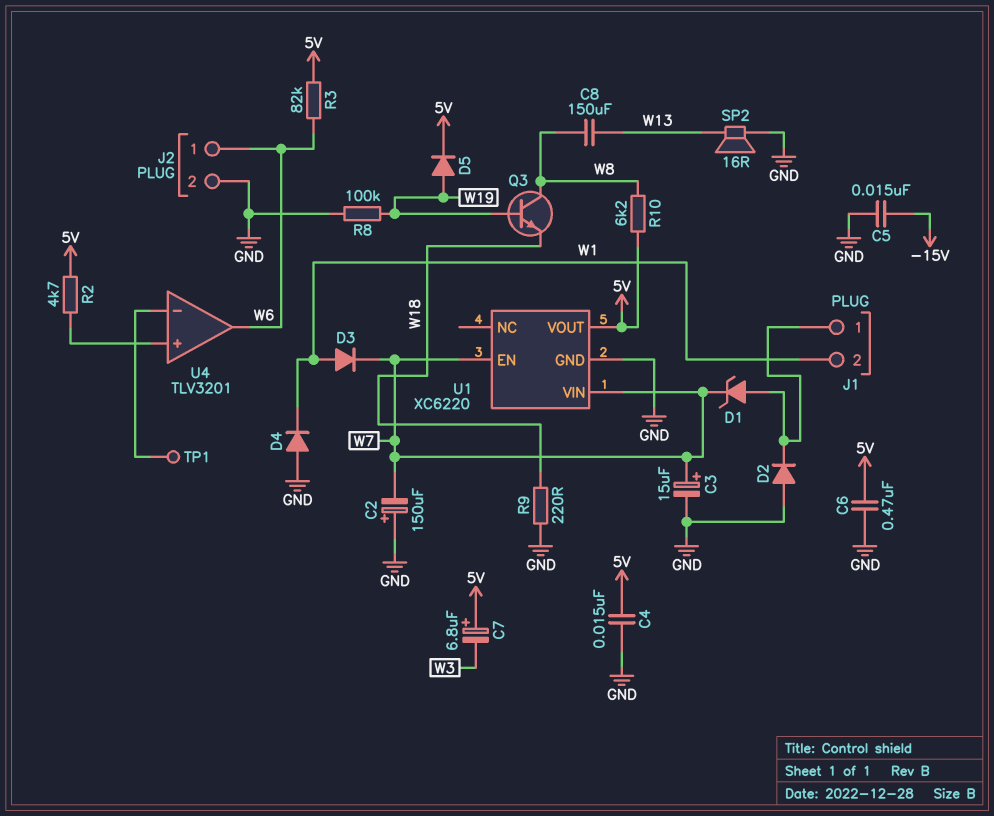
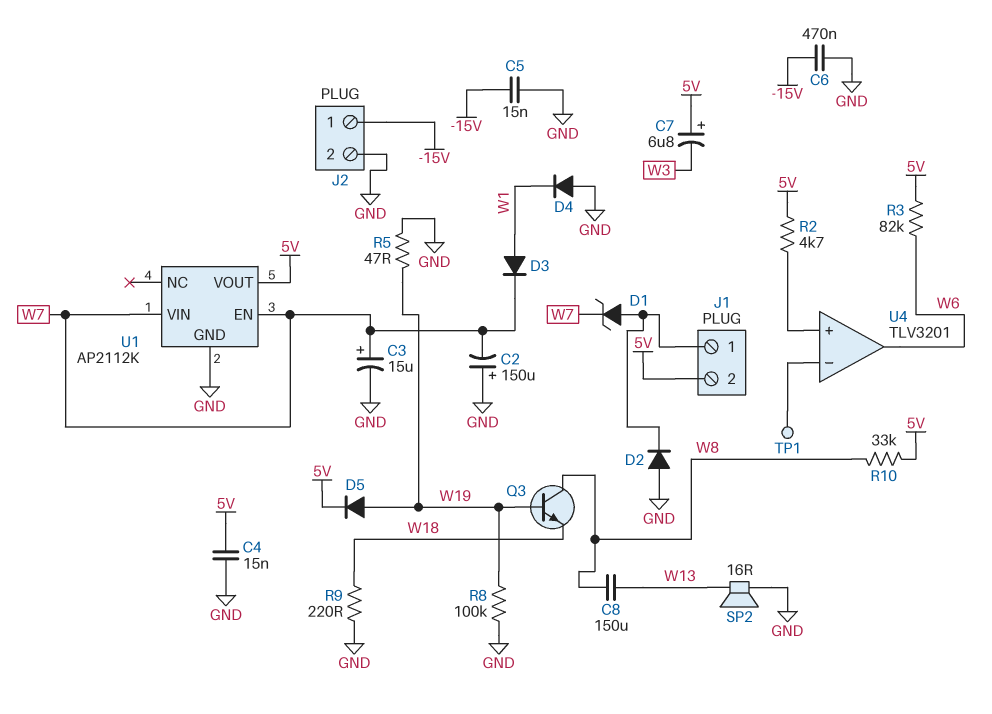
C6: 470nF (5V, GND) -> 470nF (-15V, GND)
J1 pin 2: W1 -> 5V
J2 pin 1: W6 -> -15V
R5: none -> 47 (GND, W19)
R10: 6.2k (5V, W8) -> 33k (5V, W8)
U1: XC6220 -> AP2112K

